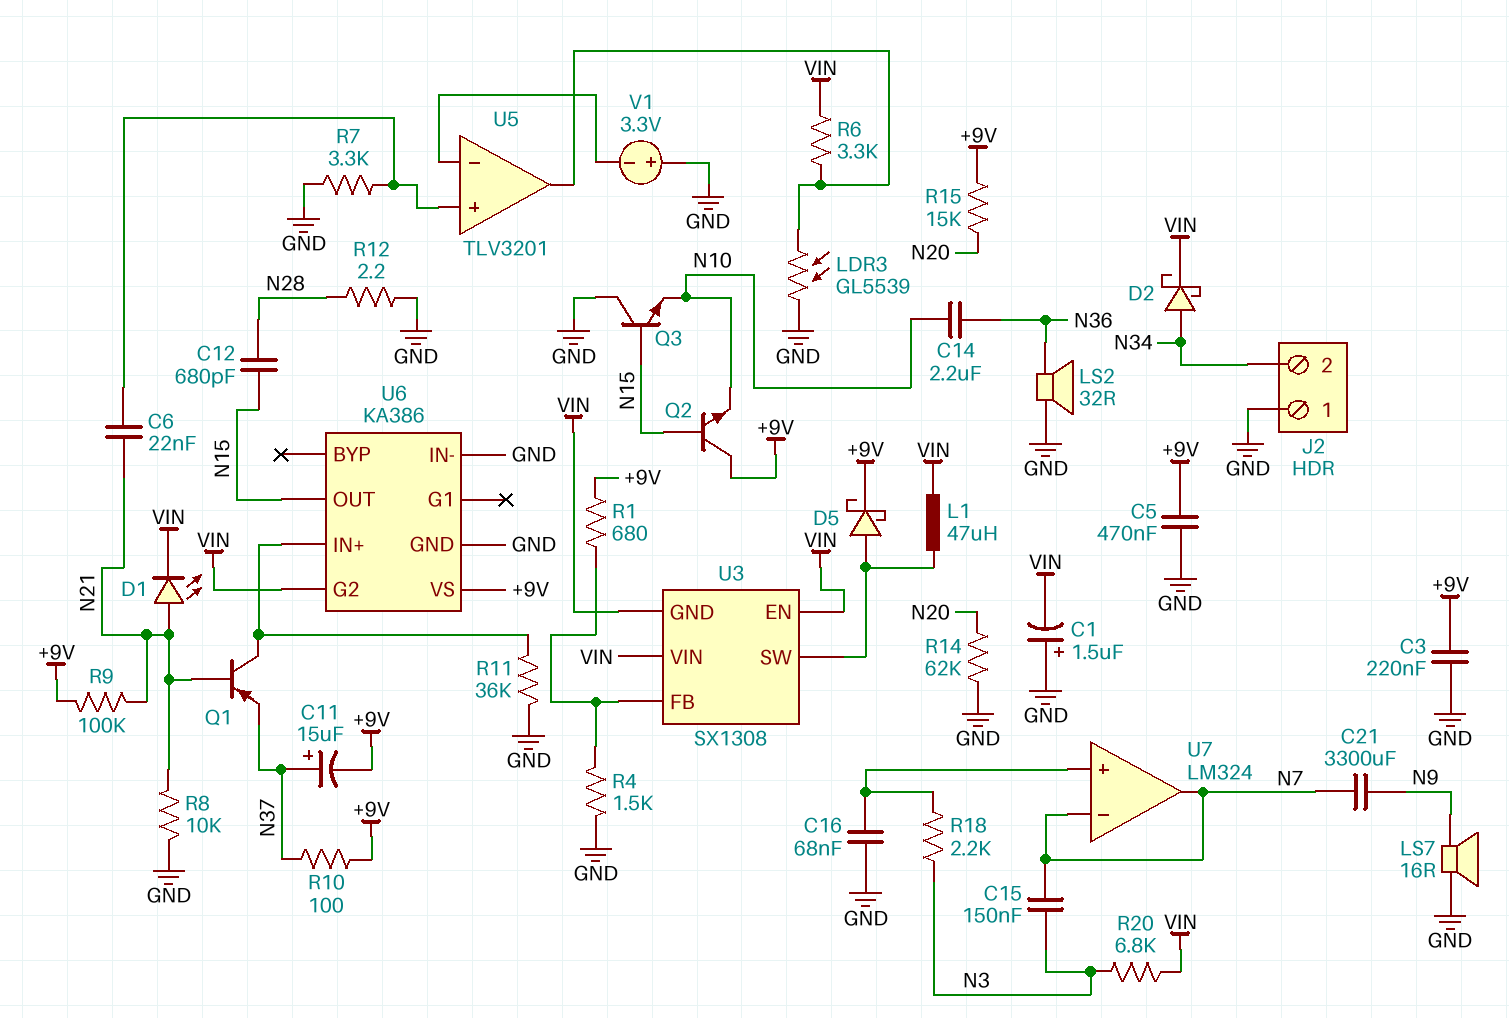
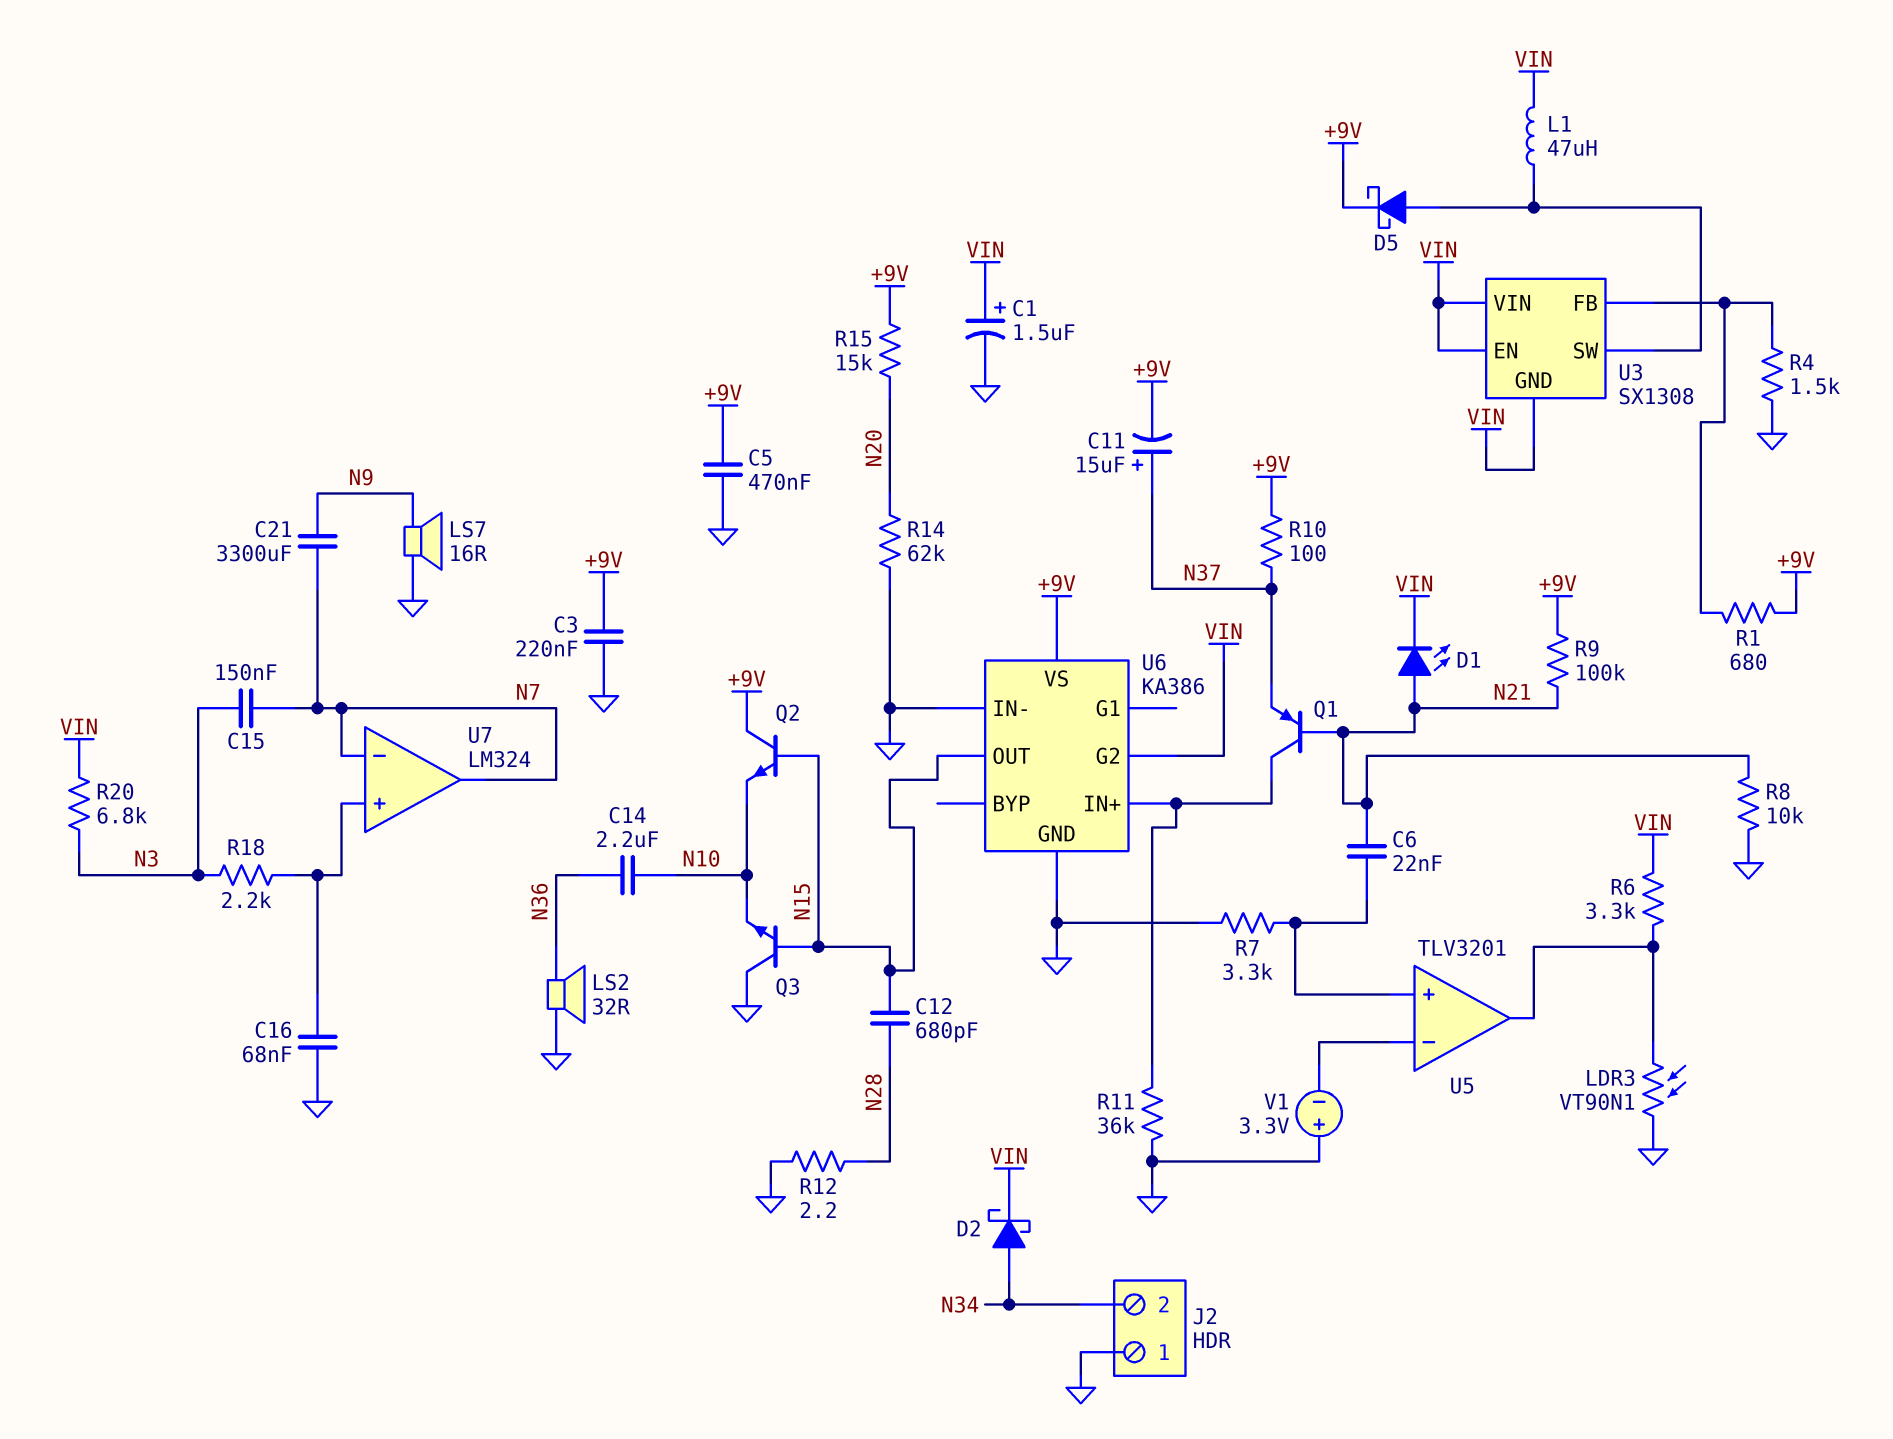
C1: 1.5uF (plus GND, minus VIN) -> 1.5uF (plus VIN, minus GND)
LDR3: GL5539 (GND, U5/out) -> VT90N1 (GND, U5/out)

